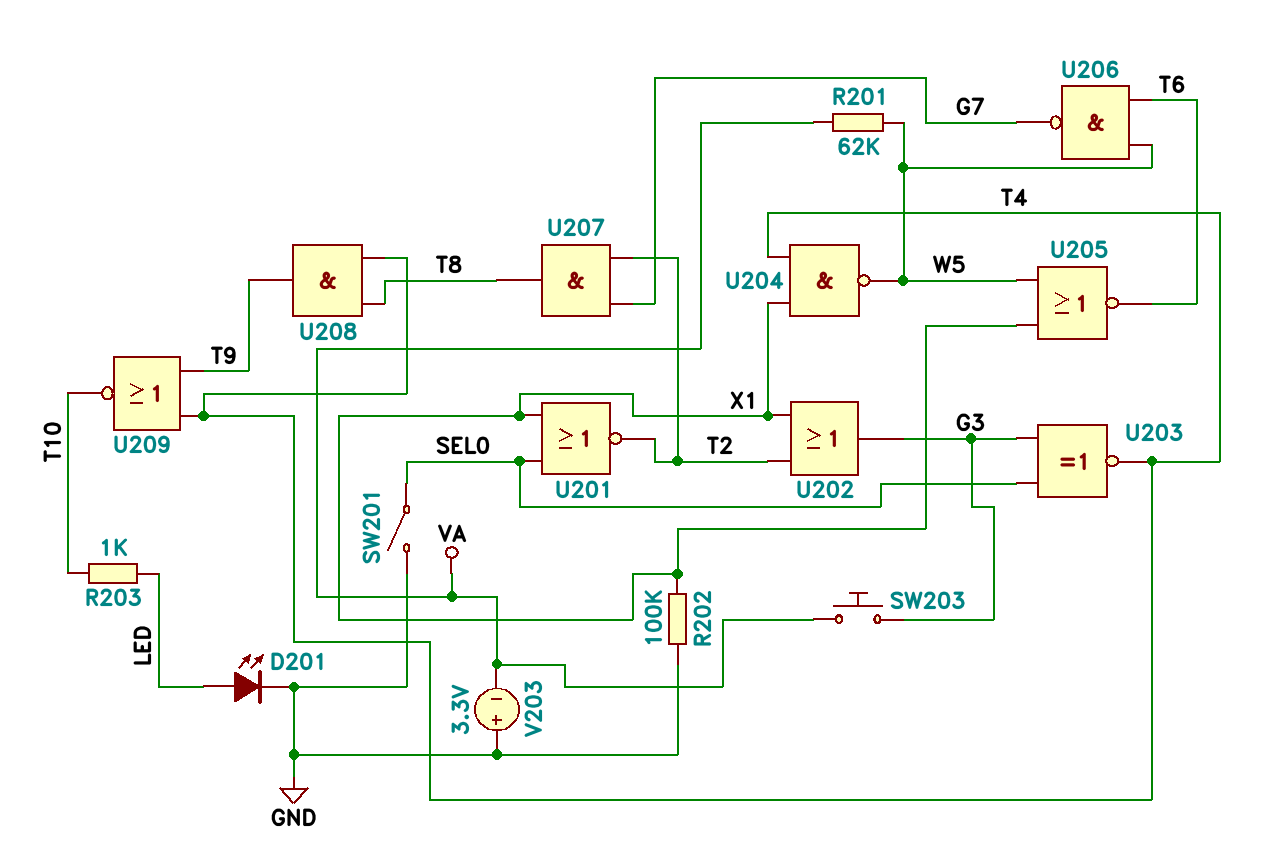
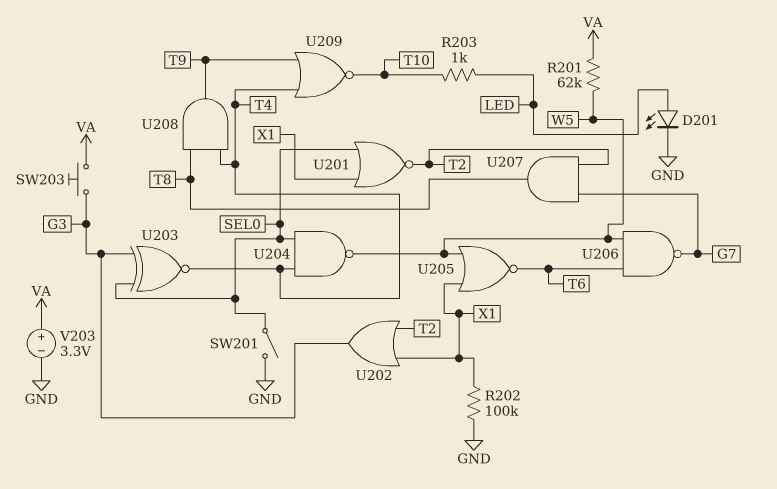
U204: NAND (in T4, in X1, out W5) -> NAND (in SEL0, in T4, out W5)
V203: 3.3V (plus GND, minus VA) -> 3.3V (plus VA, minus GND)

